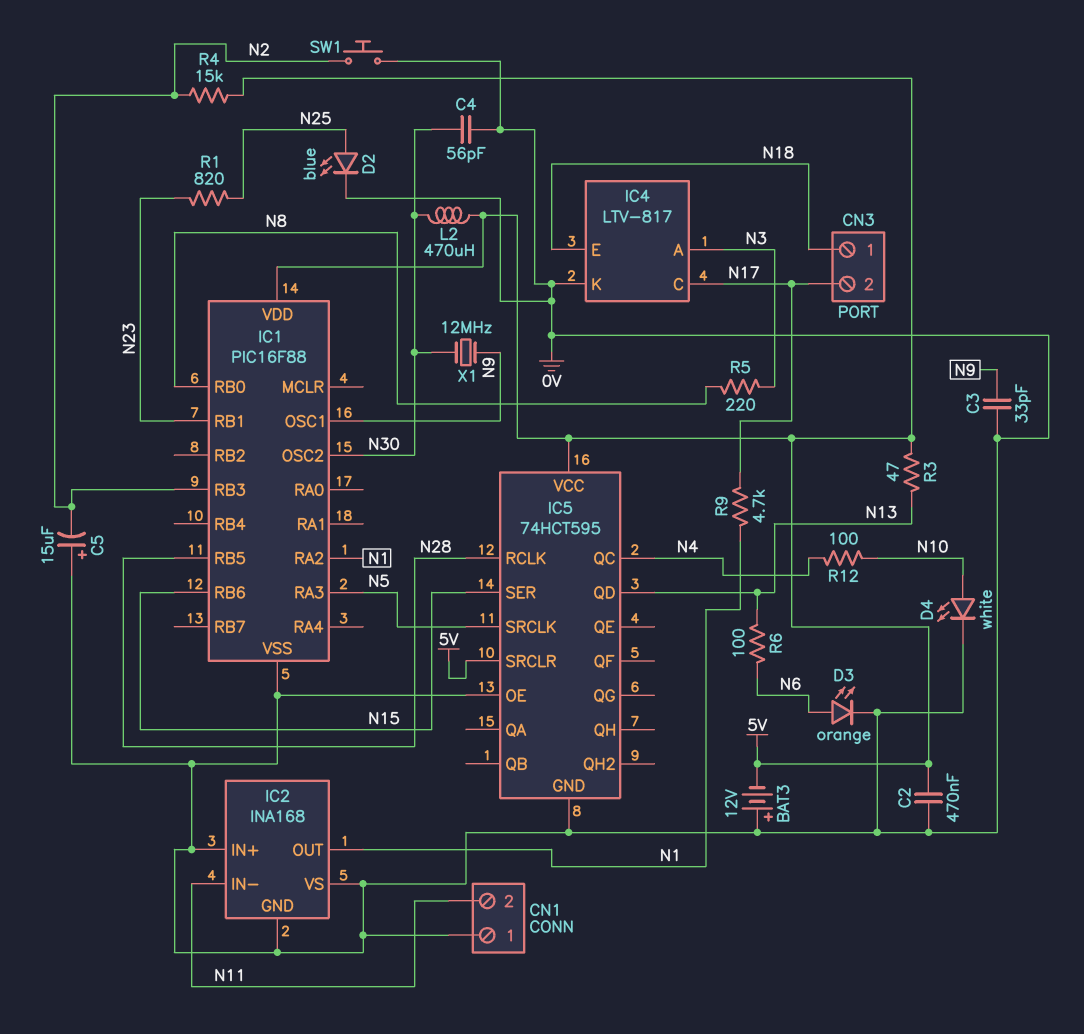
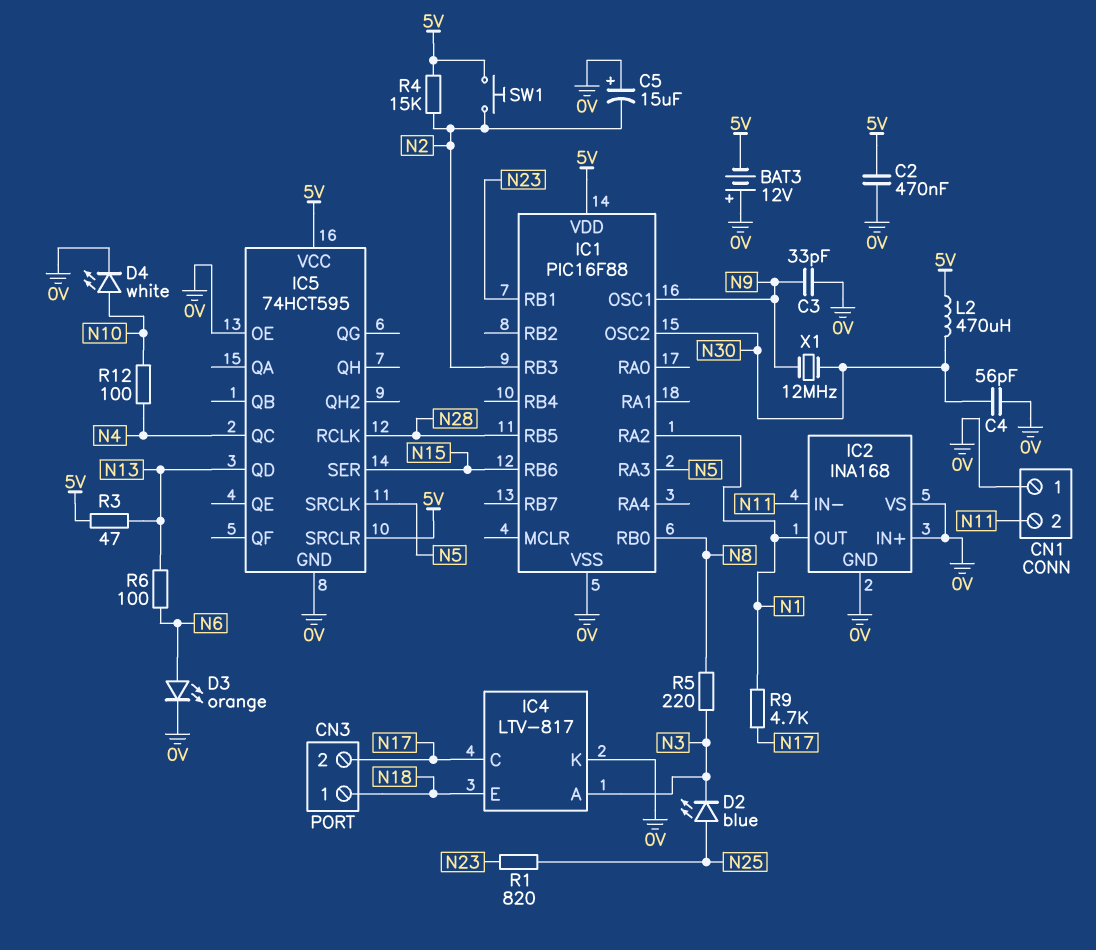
D2: LED blue (A N25, K 0V) -> LED blue (A N25, K N3)
SW1: button (0V, N2) -> button (5V, N2)

